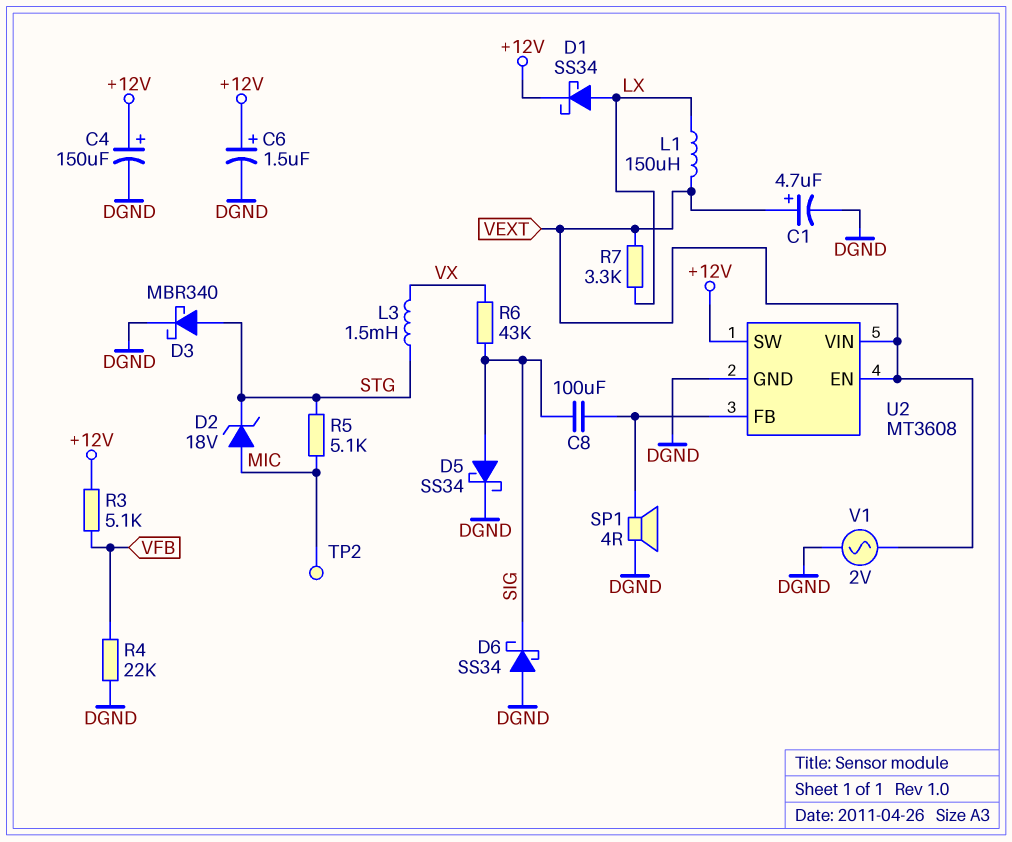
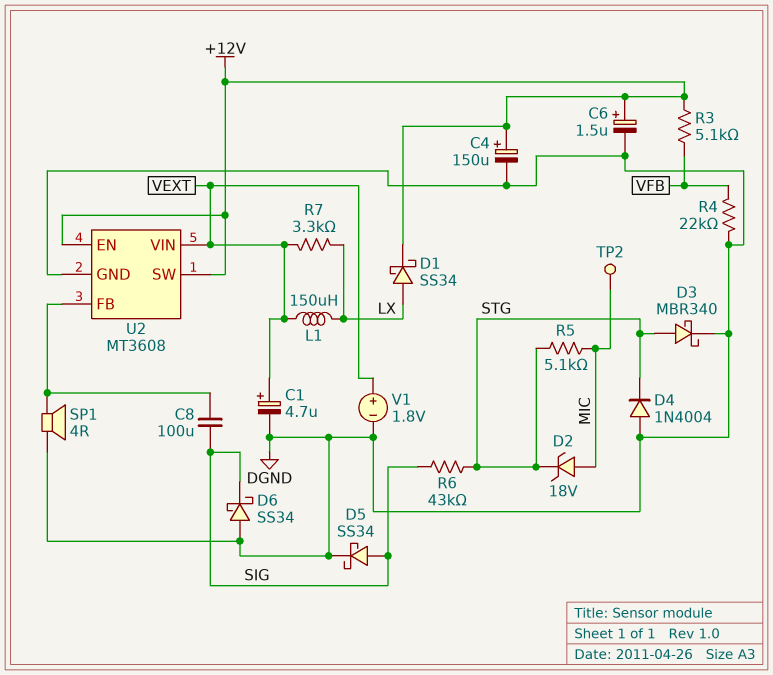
D4: none -> diode 1N4004 (A DGND, K STG)
L3: 1.5mH (STG, VX) -> none
R6: 43k (SIG, VX) -> 43k (SIG, STG)
U2 pin EN: VEXT -> +12V
V1: AC 2V (DGND, VEXT) -> 1.8V (plus VEXT, minus DGND)

